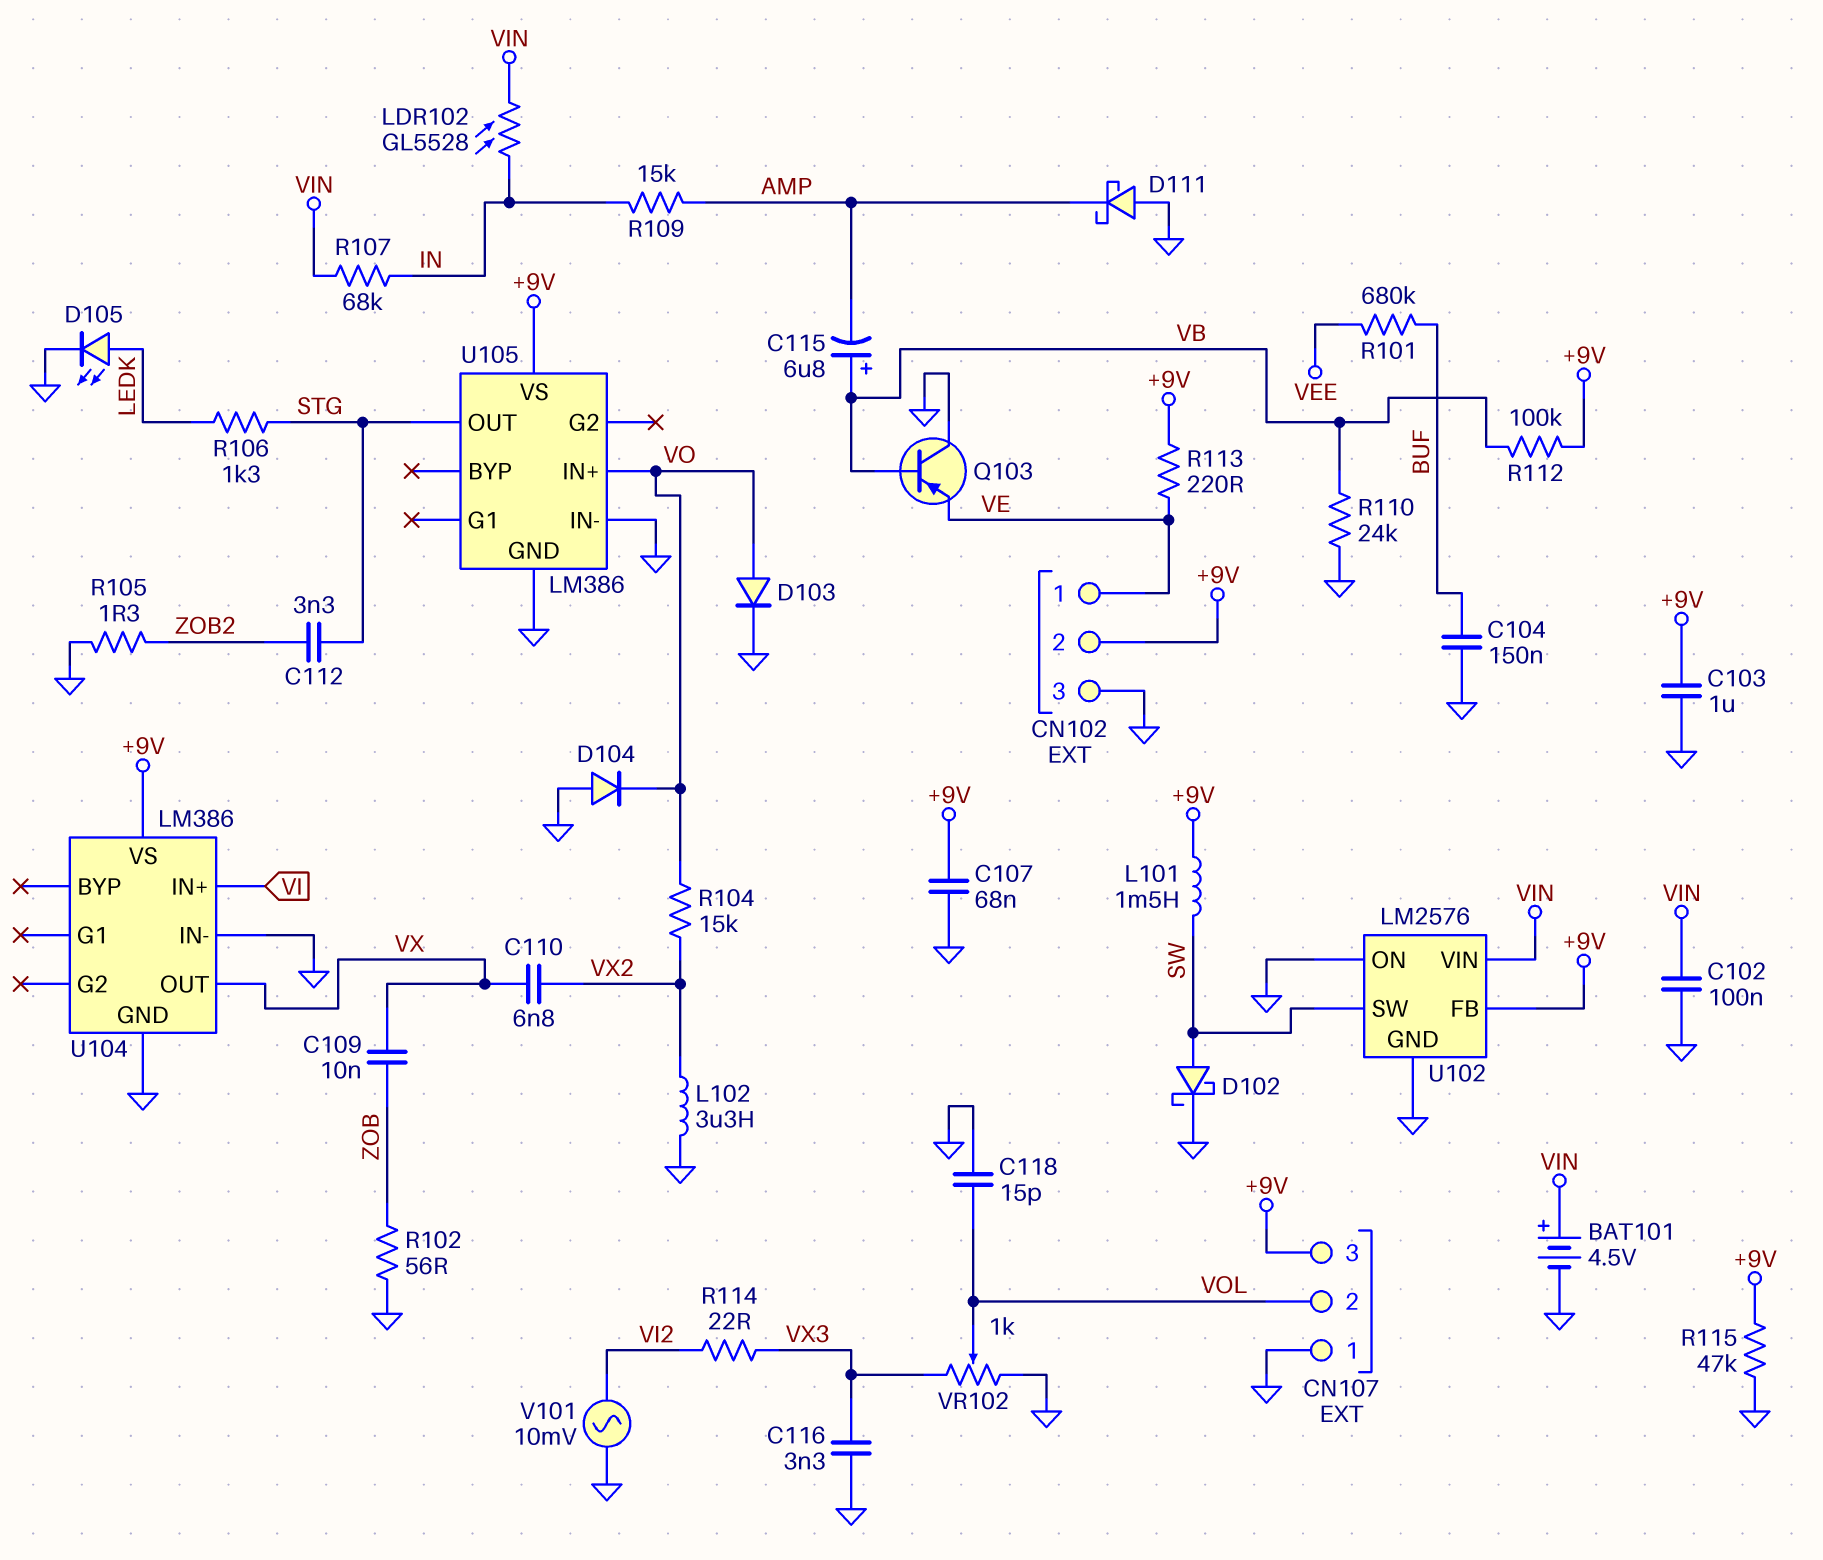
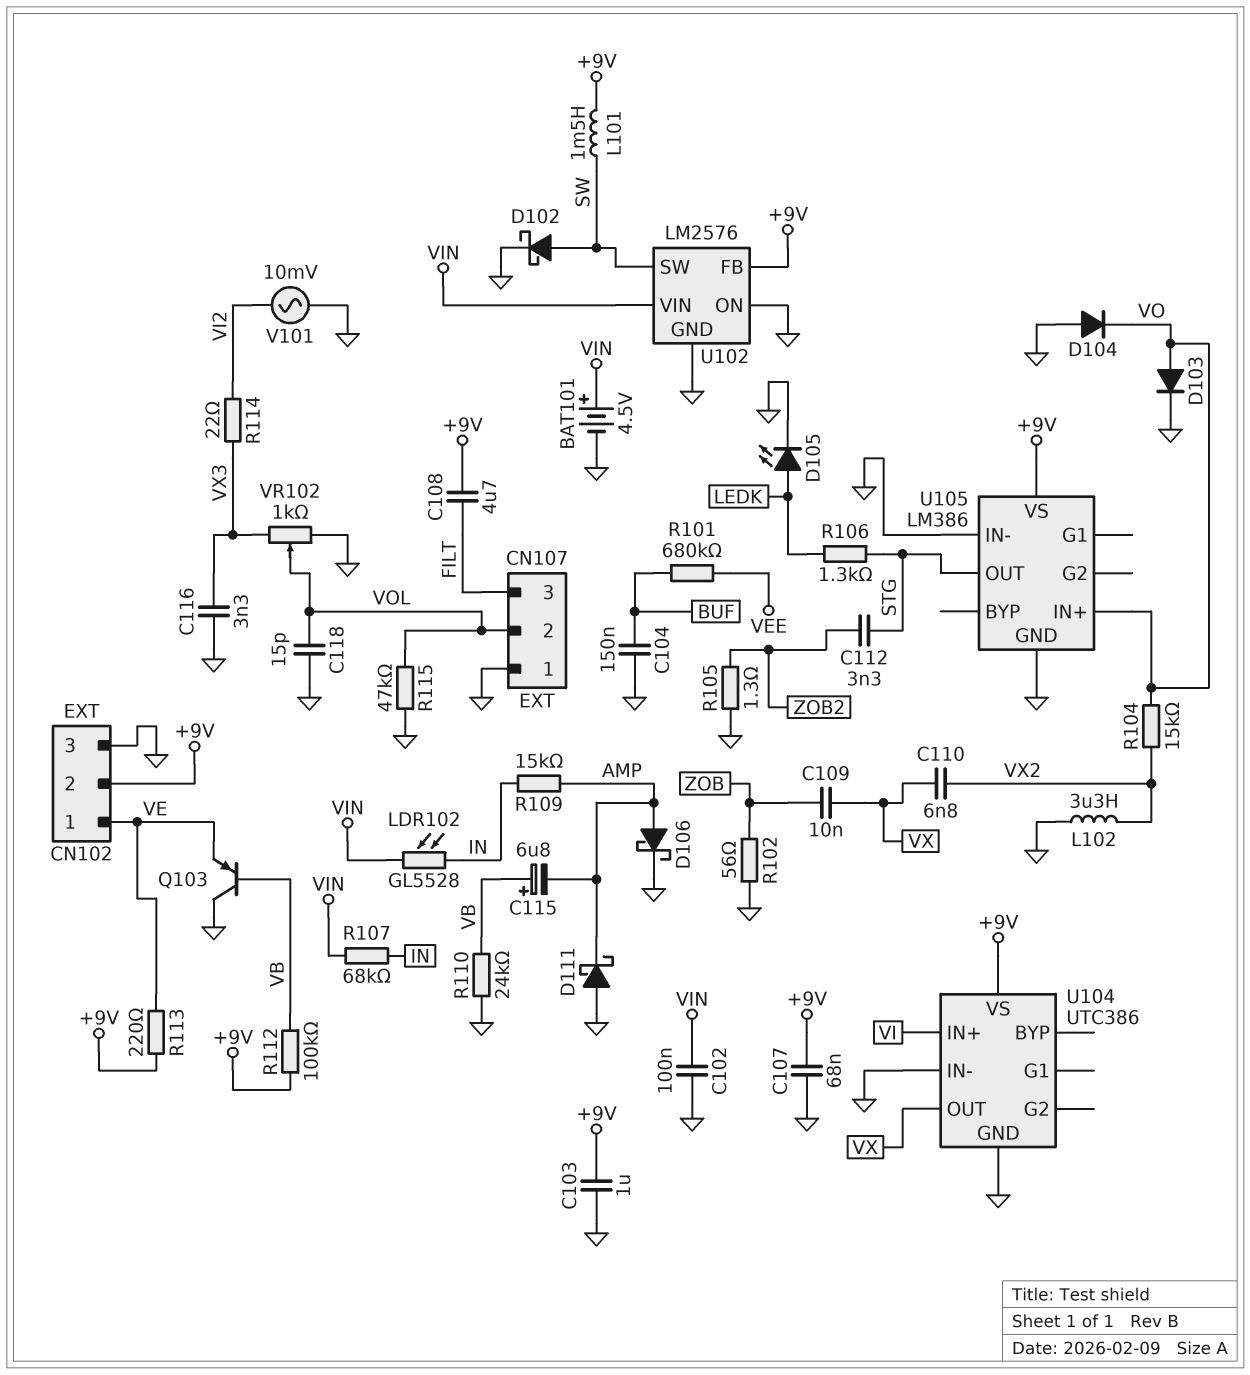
C108: none -> 4.7uF (+9V, FILT)
CN107 pin 3: +9V -> FILT
D106: none -> schottky (A AMP, K GND)
R115: 47k (+9V, GND) -> 47k (GND, VOL)
U104: LM386 -> UTC386

